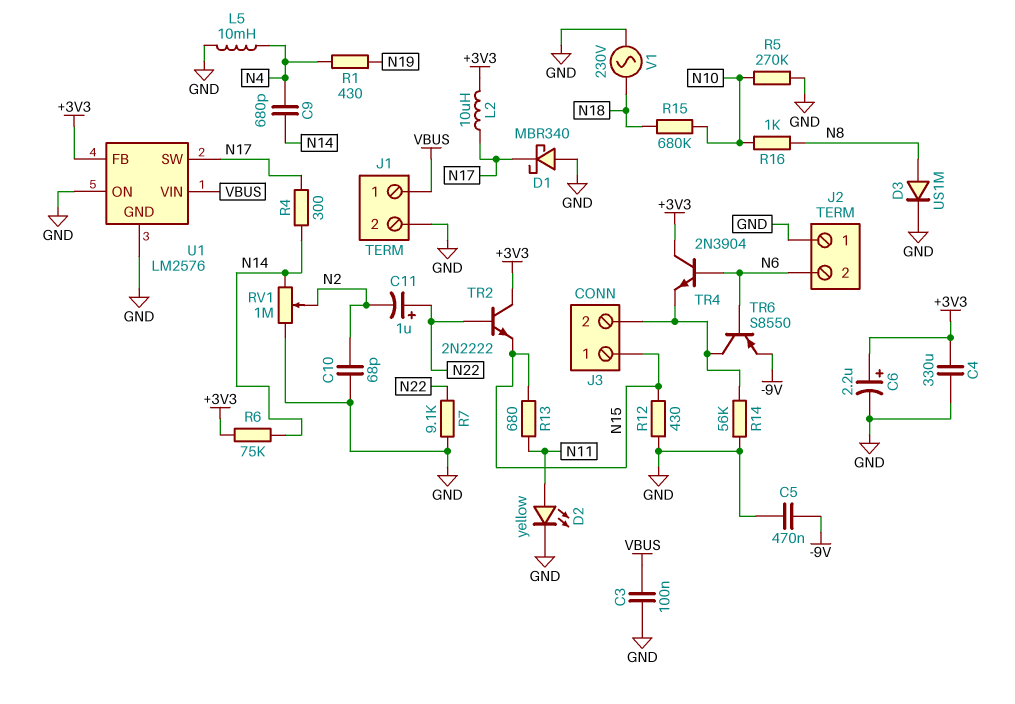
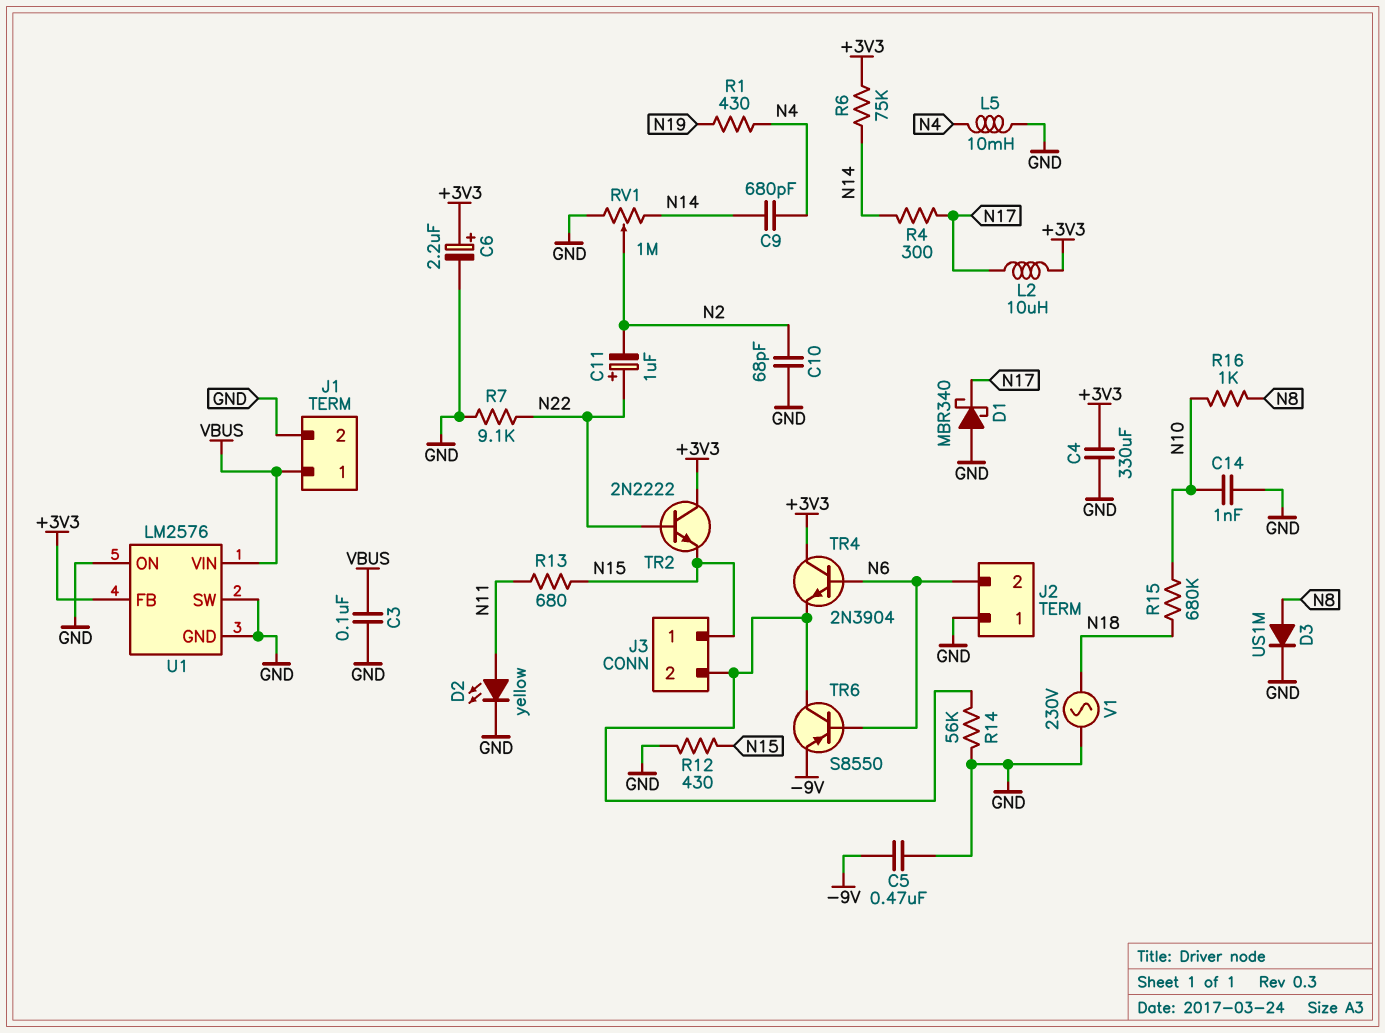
C14: none -> 1nF (GND, N10)
R5: 270k (GND, N10) -> none
U1 pin SW: N17 -> GND

